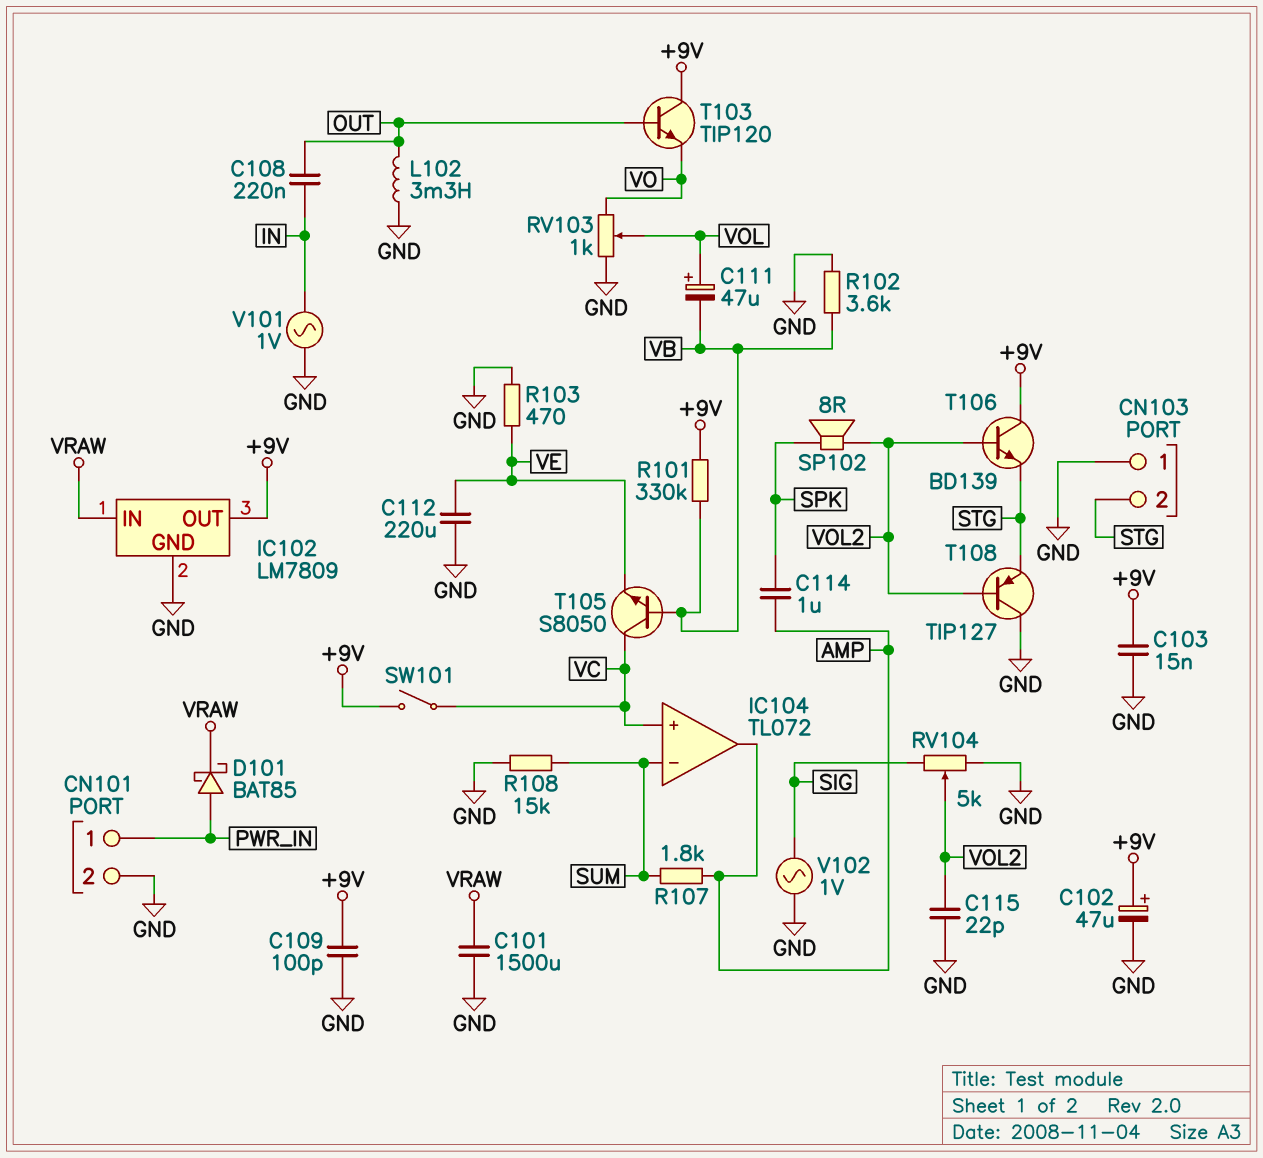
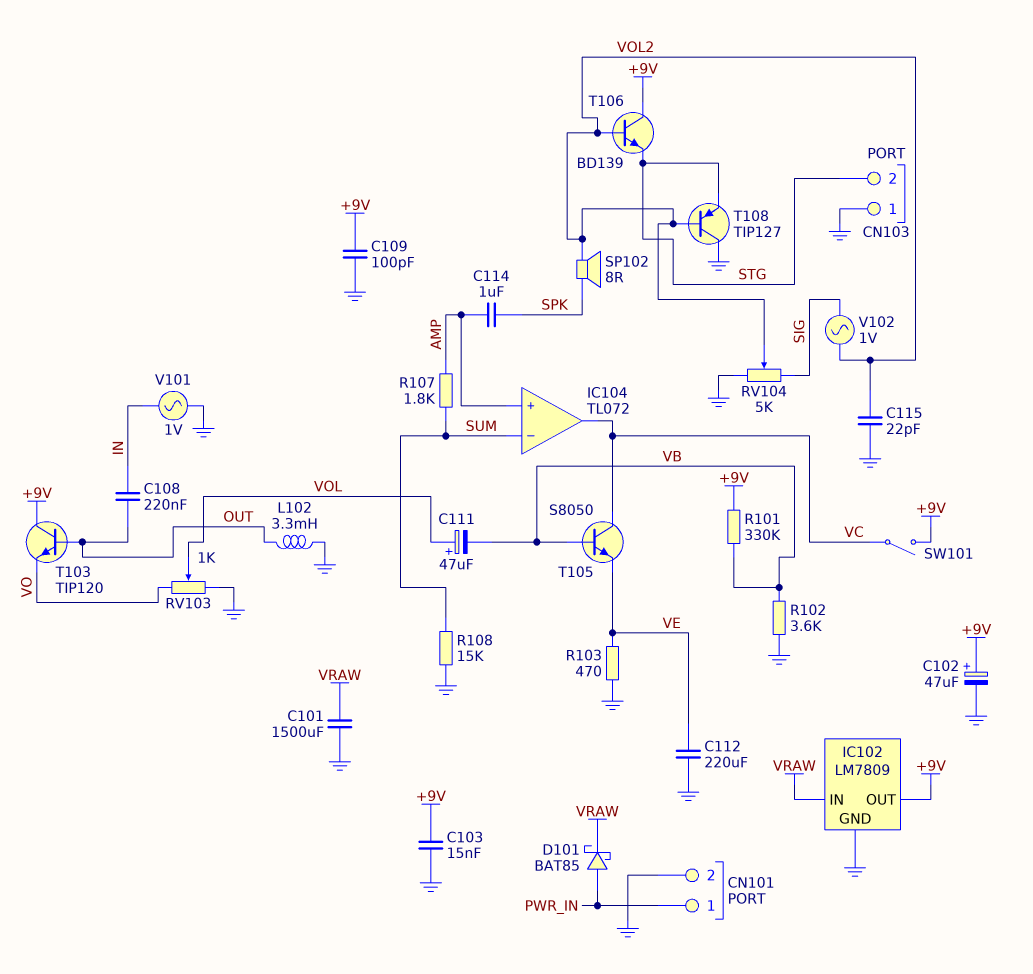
IC104 pin in+: VC -> AMP
IC104 pin out: AMP -> VC
V102: AC 1V (GND, SIG) -> AC 1V (SIG, VOL2)

